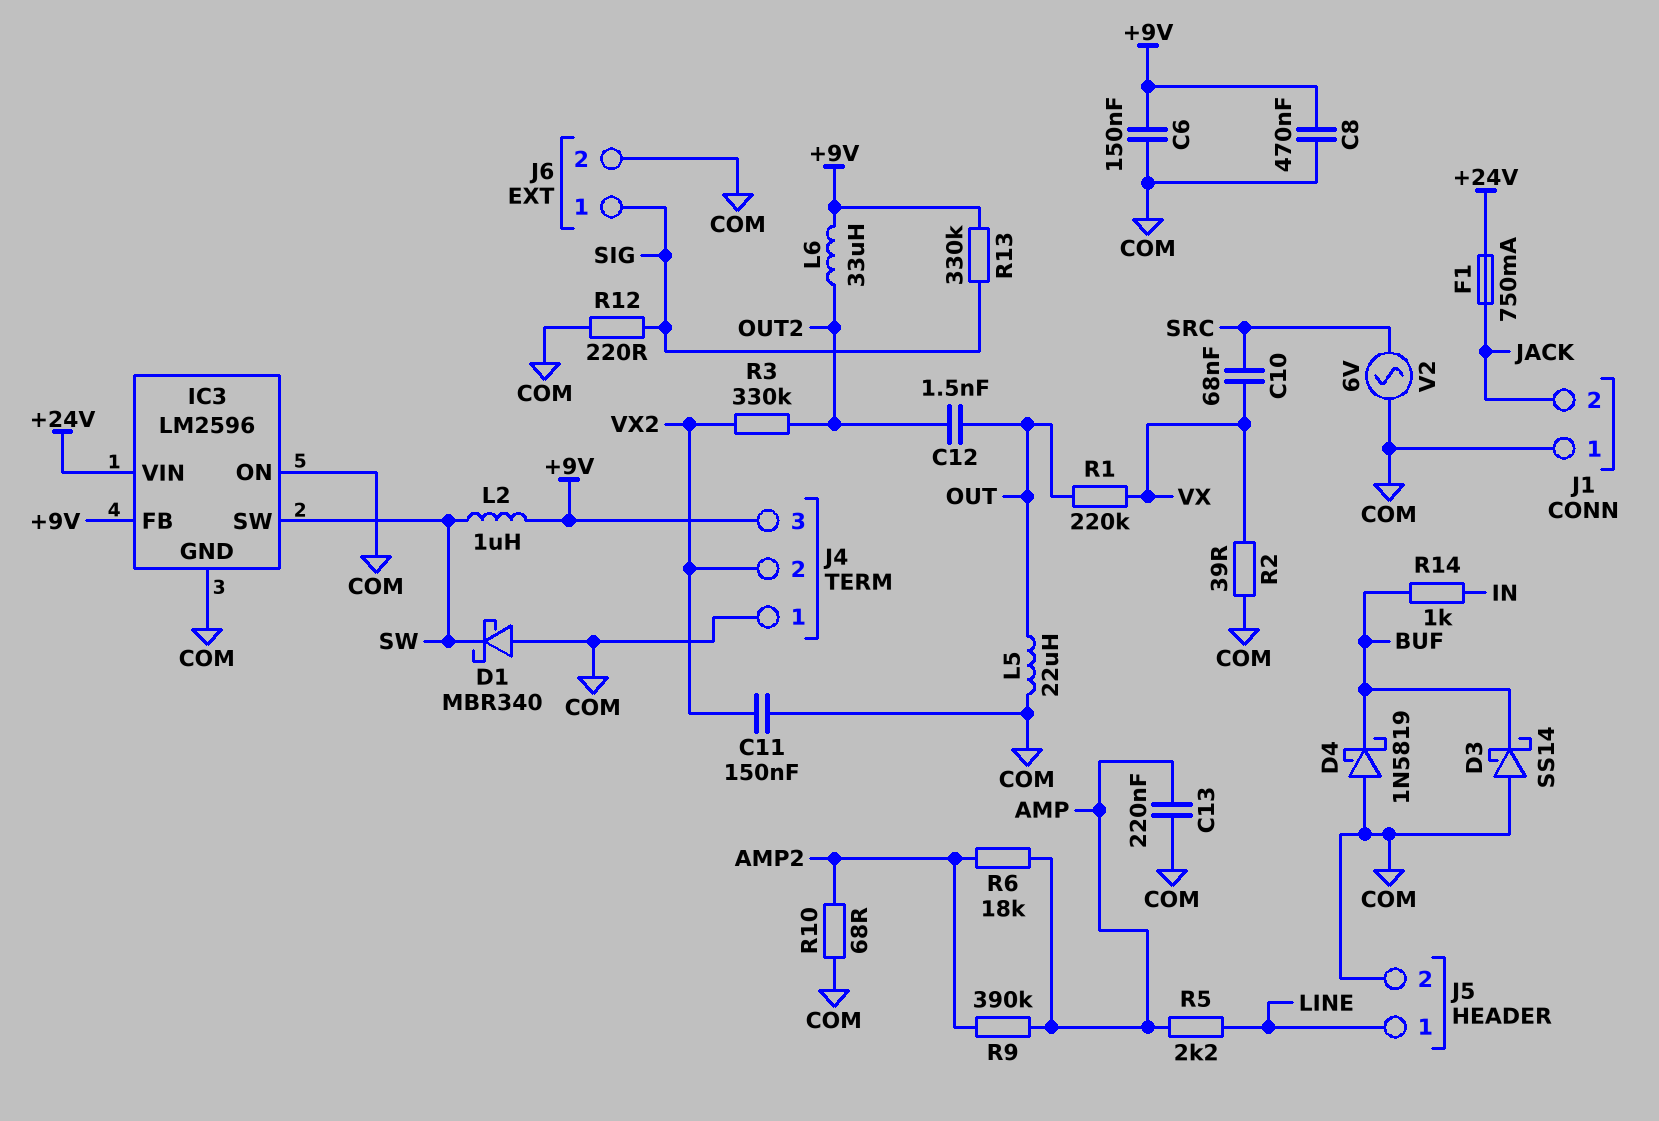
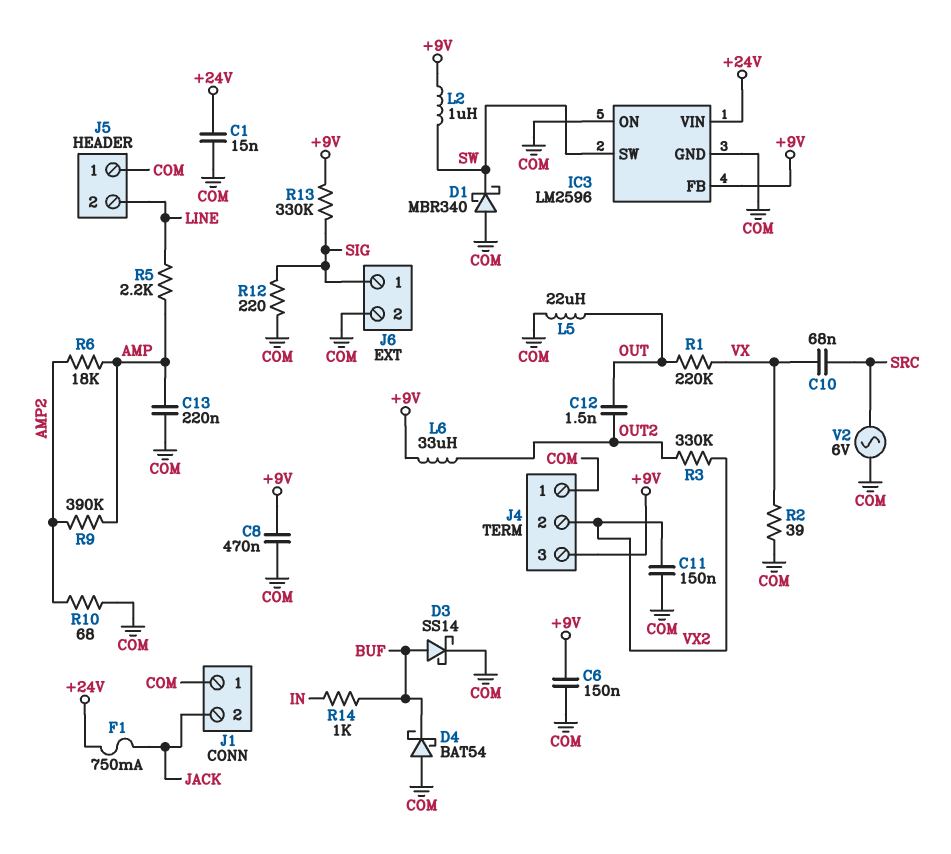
C1: none -> 15nF (+24V, COM)
D3: schottky SS14 (A COM, K BUF) -> schottky SS14 (A BUF, K COM)
D4: schottky 1N5819 (A COM, K BUF) -> schottky BAT54 (A COM, K BUF)
J5 pin 1: LINE -> COM
J5 pin 2: COM -> LINE

